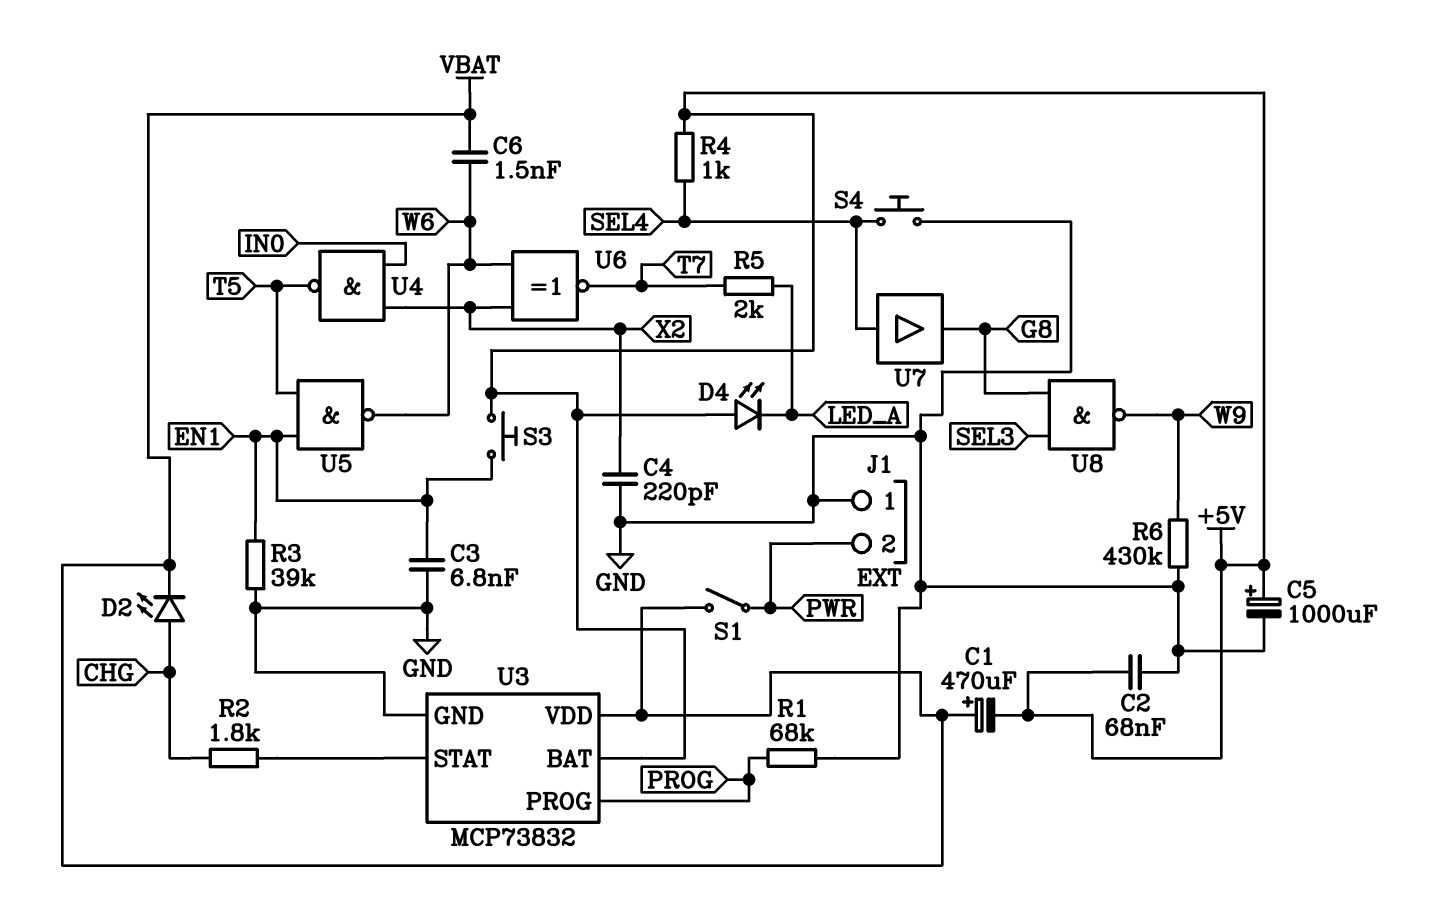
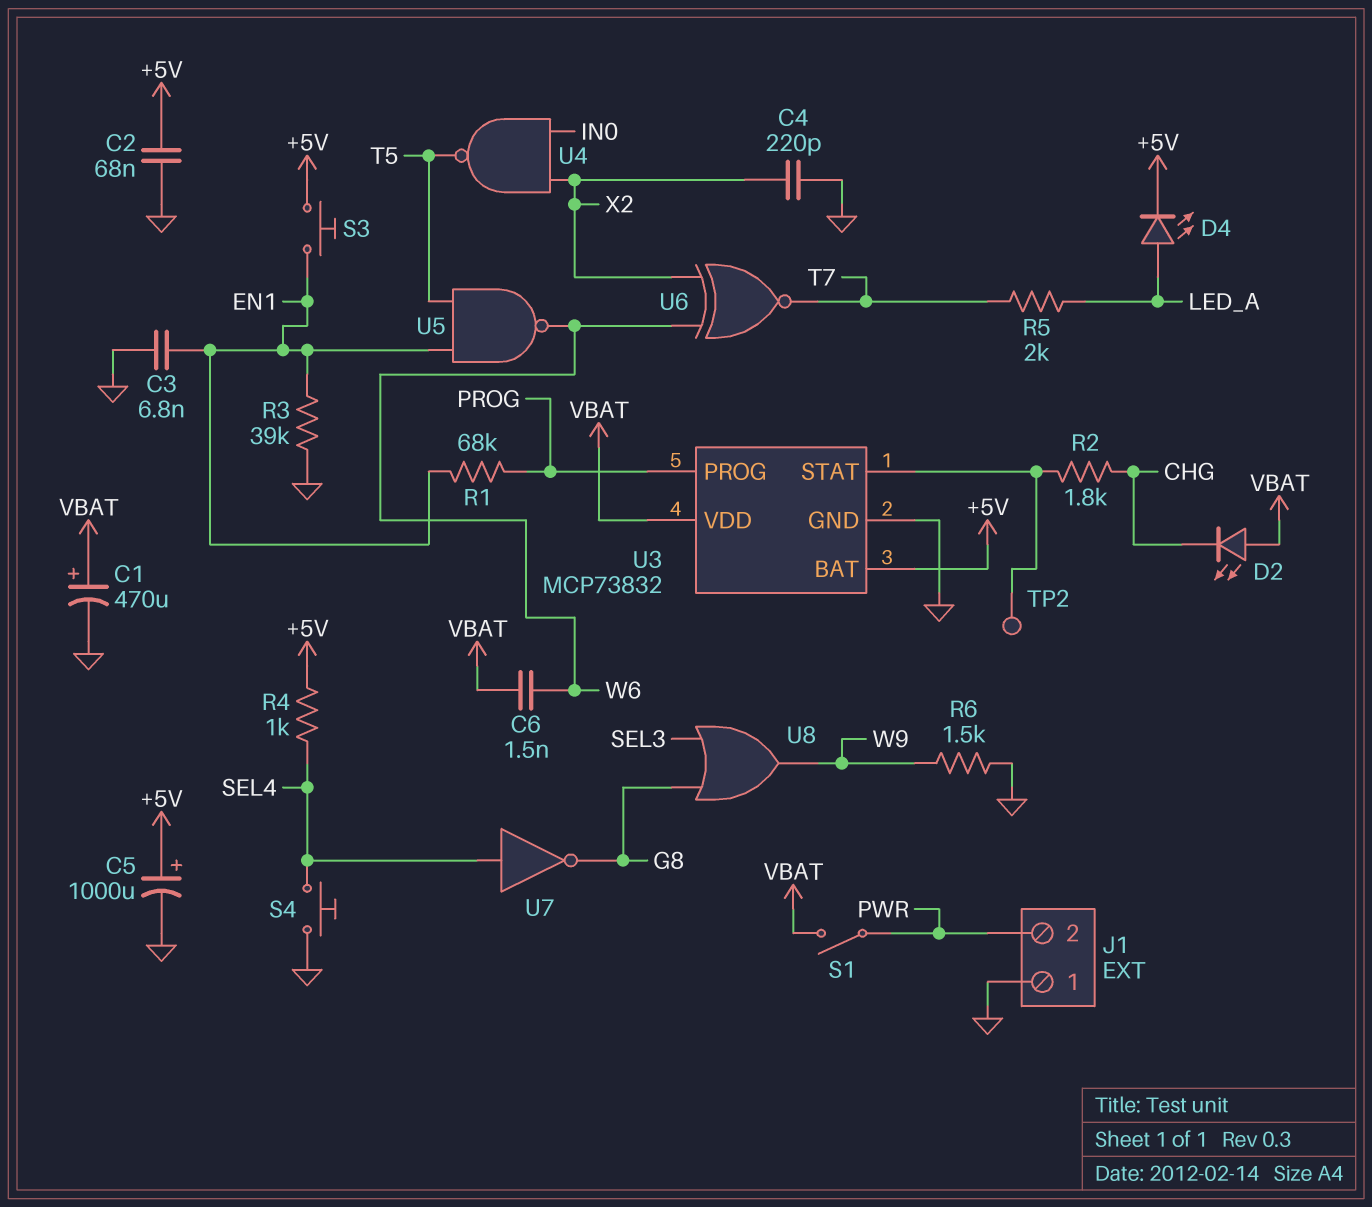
C1: 470uF (plus VBAT, minus +5V) -> 470uF (plus VBAT, minus GND)
D2: LED (A CHG, K VBAT) -> LED (A VBAT, K CHG)
D4: LED (A +5V, K LED_A) -> LED (A LED_A, K +5V)
R1: 68k (GND, PROG) -> 68k (EN1, PROG)
R6: 430k (GND, W9) -> 1.5k (GND, W9)
TP2: none -> test point (U3/STAT)
U7: buffer (in SEL4, out G8) -> NOT (in SEL4, out G8)
U8: NAND (in G8, in SEL3, out W9) -> OR (in G8, in SEL3, out W9)

